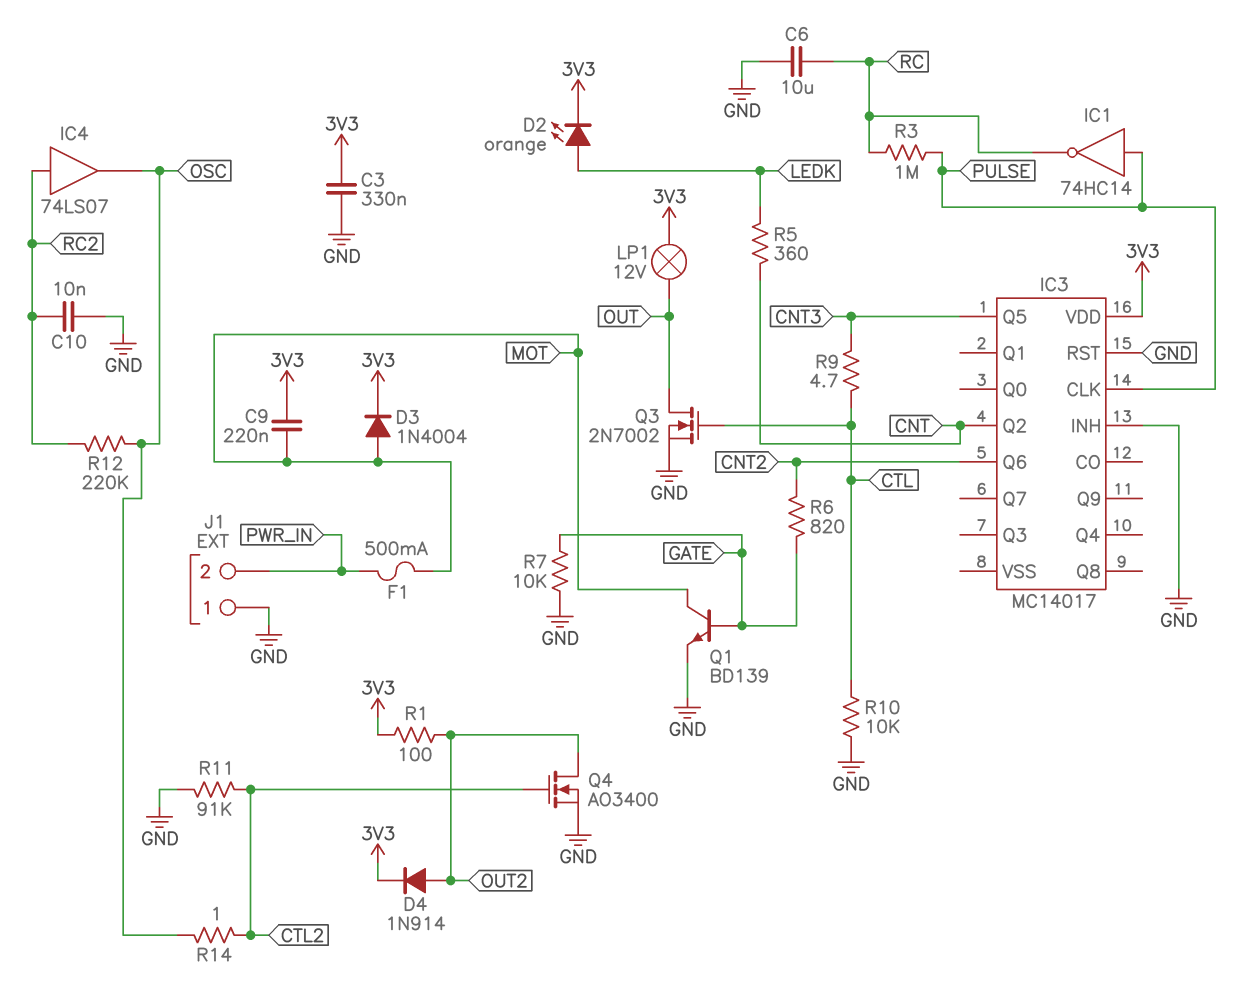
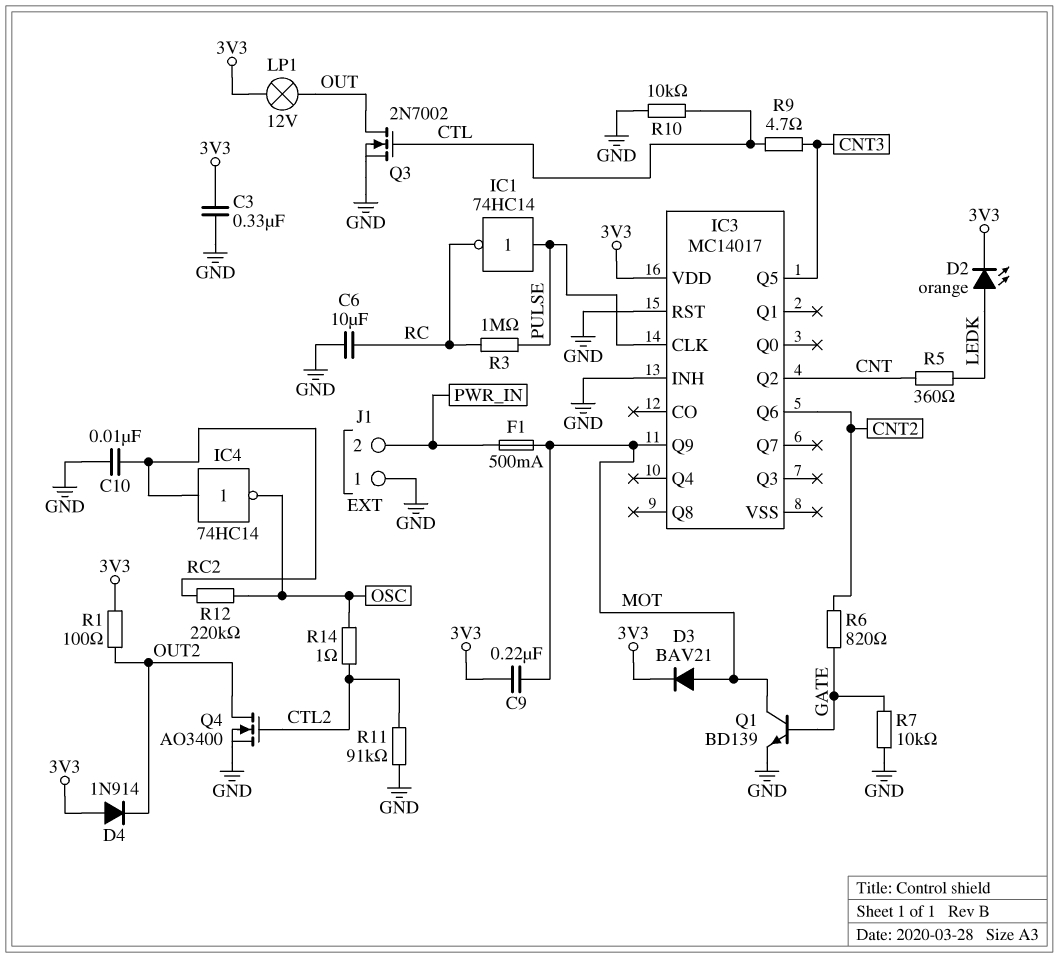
D3: diode 1N4004 (A MOT, K 3V3) -> diode BAV21 (A MOT, K 3V3)
D4: diode 1N914 (A OUT2, K 3V3) -> diode 1N914 (A 3V3, K OUT2)
IC3 pin Q9: none -> MOT
IC4: buffer 74LS07 (in RC2, out OSC) -> NOT 74HC14 (in RC2, out OSC)

